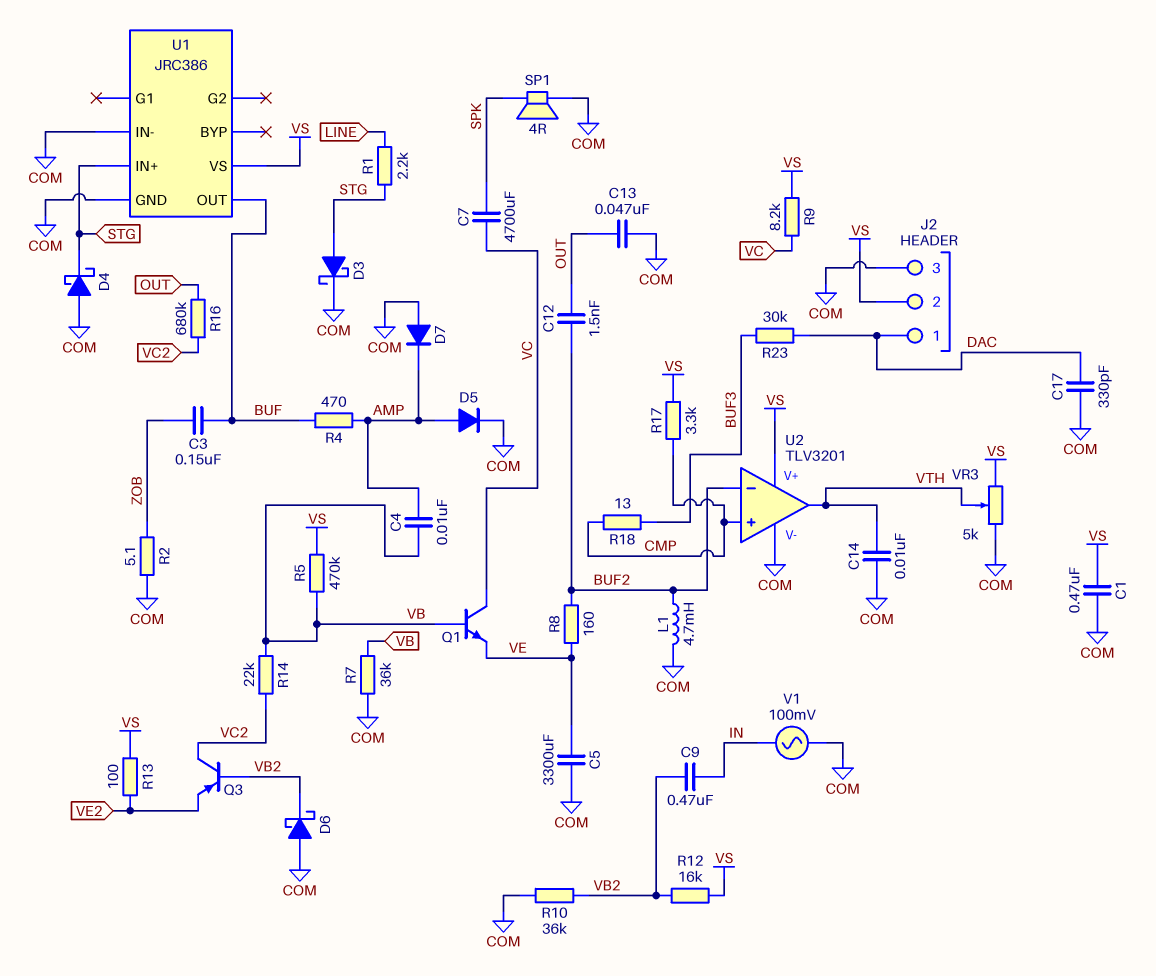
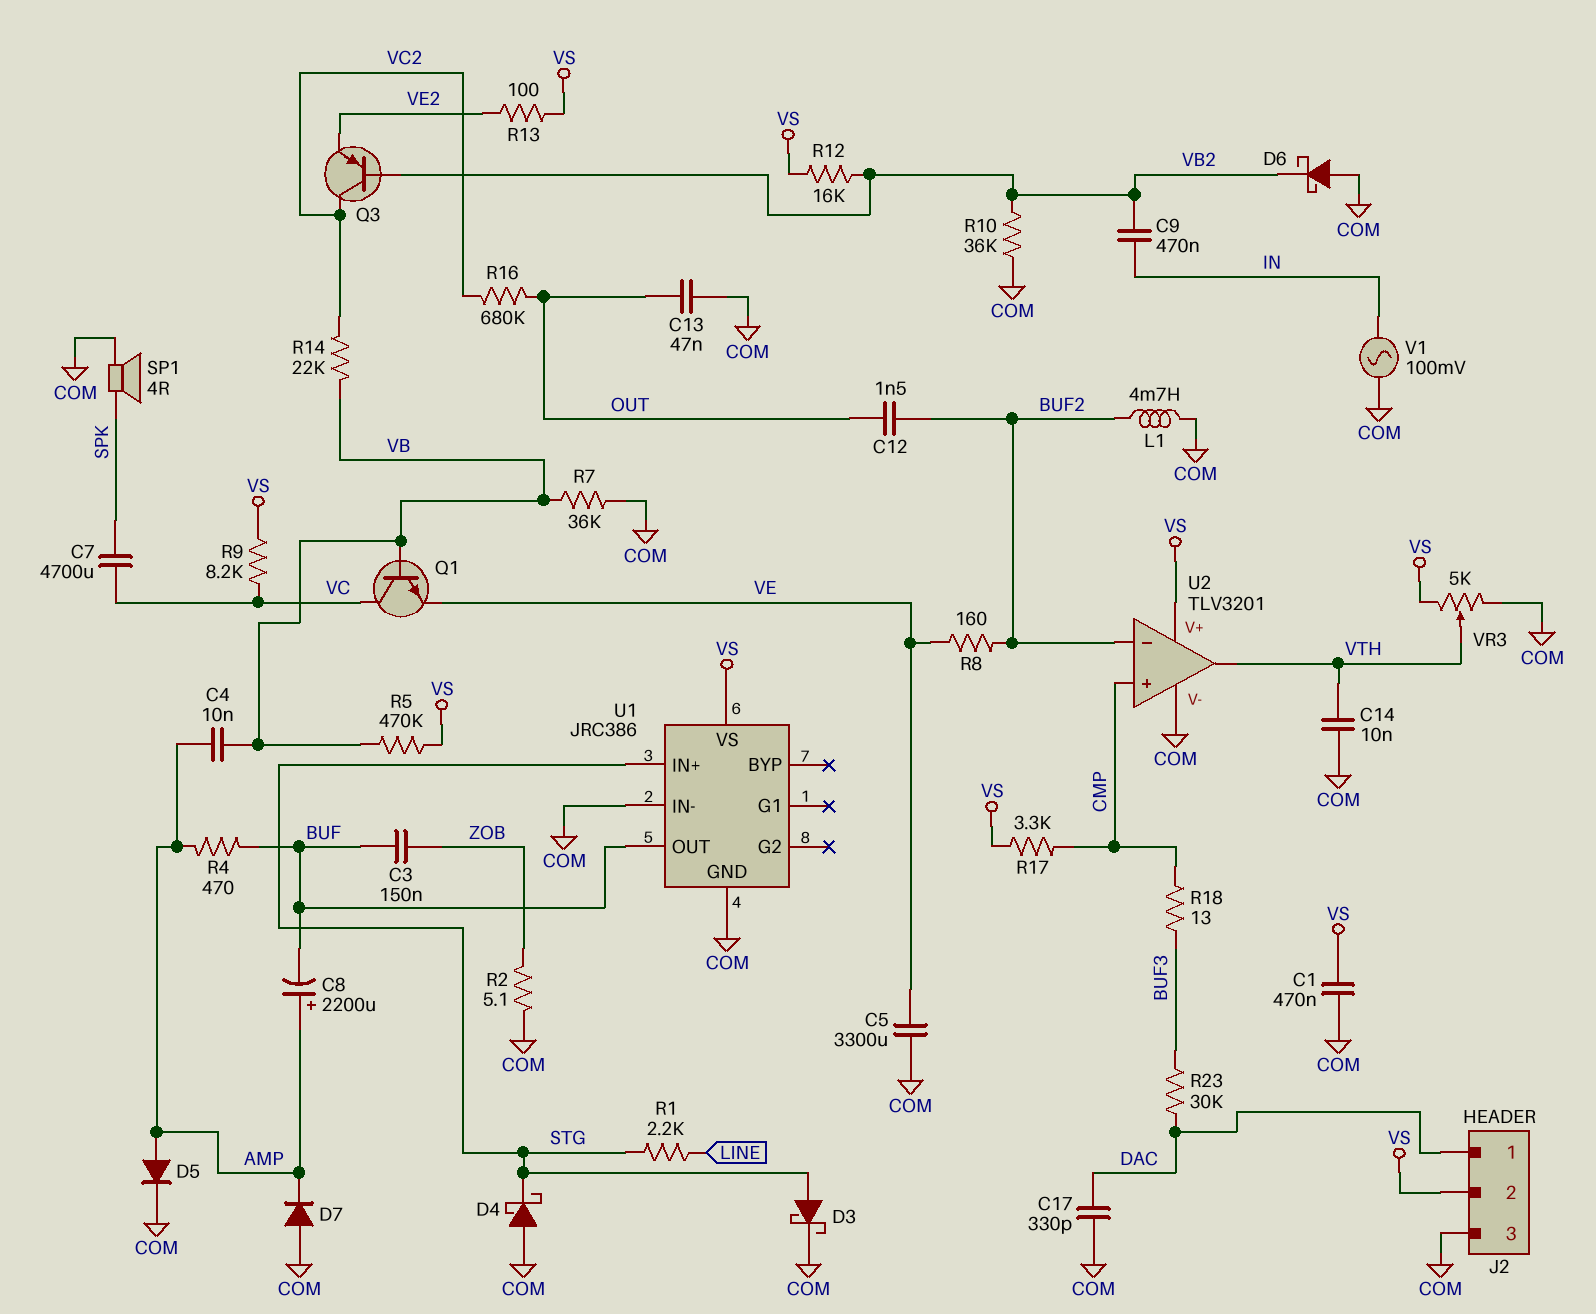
C8: none -> 2200uF (plus AMP, minus BUF)

